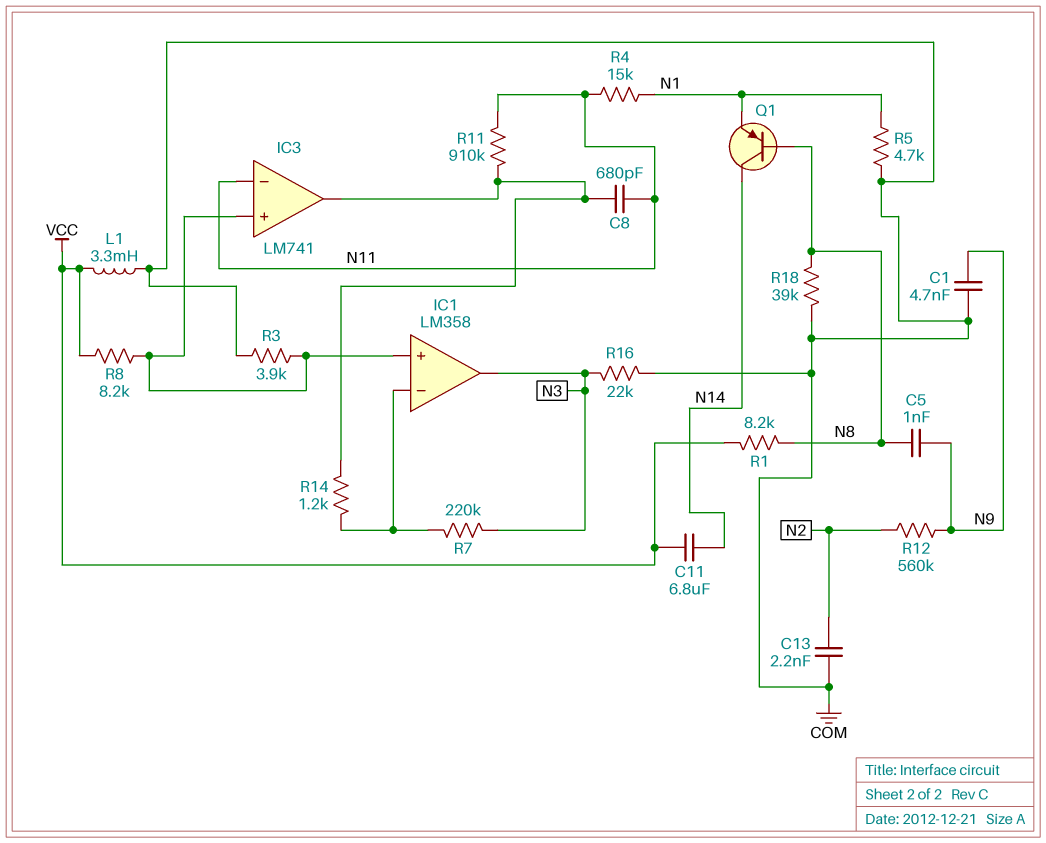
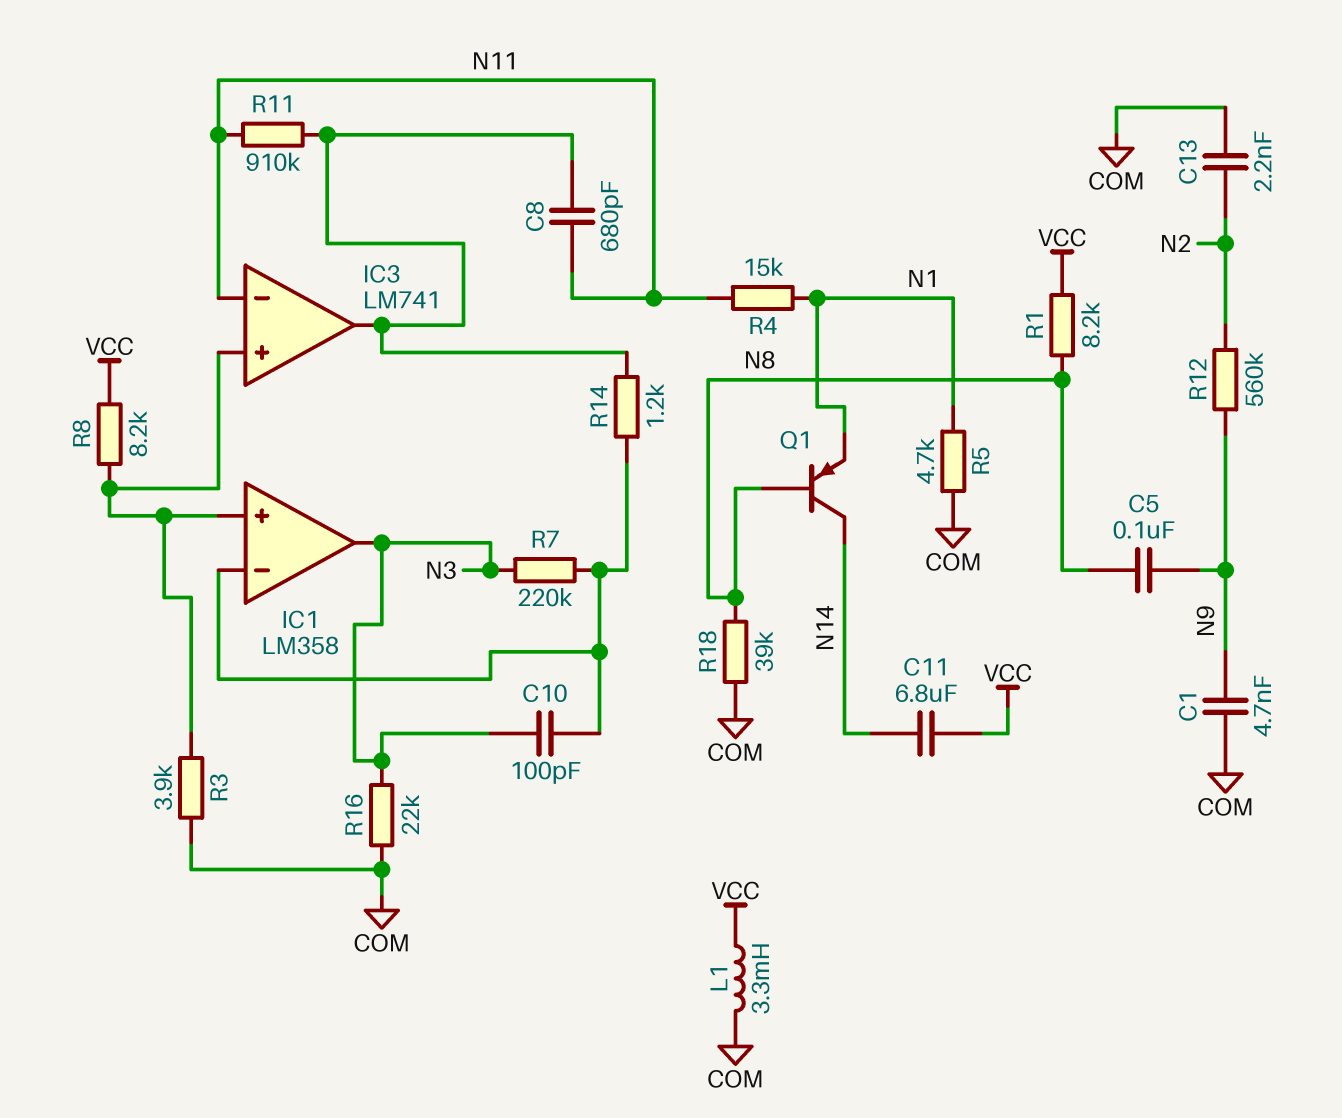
C5: 1nF (N8, N9) -> 100nF (N8, N9)
C10: none -> 100pF (IC1/in-, N3)

